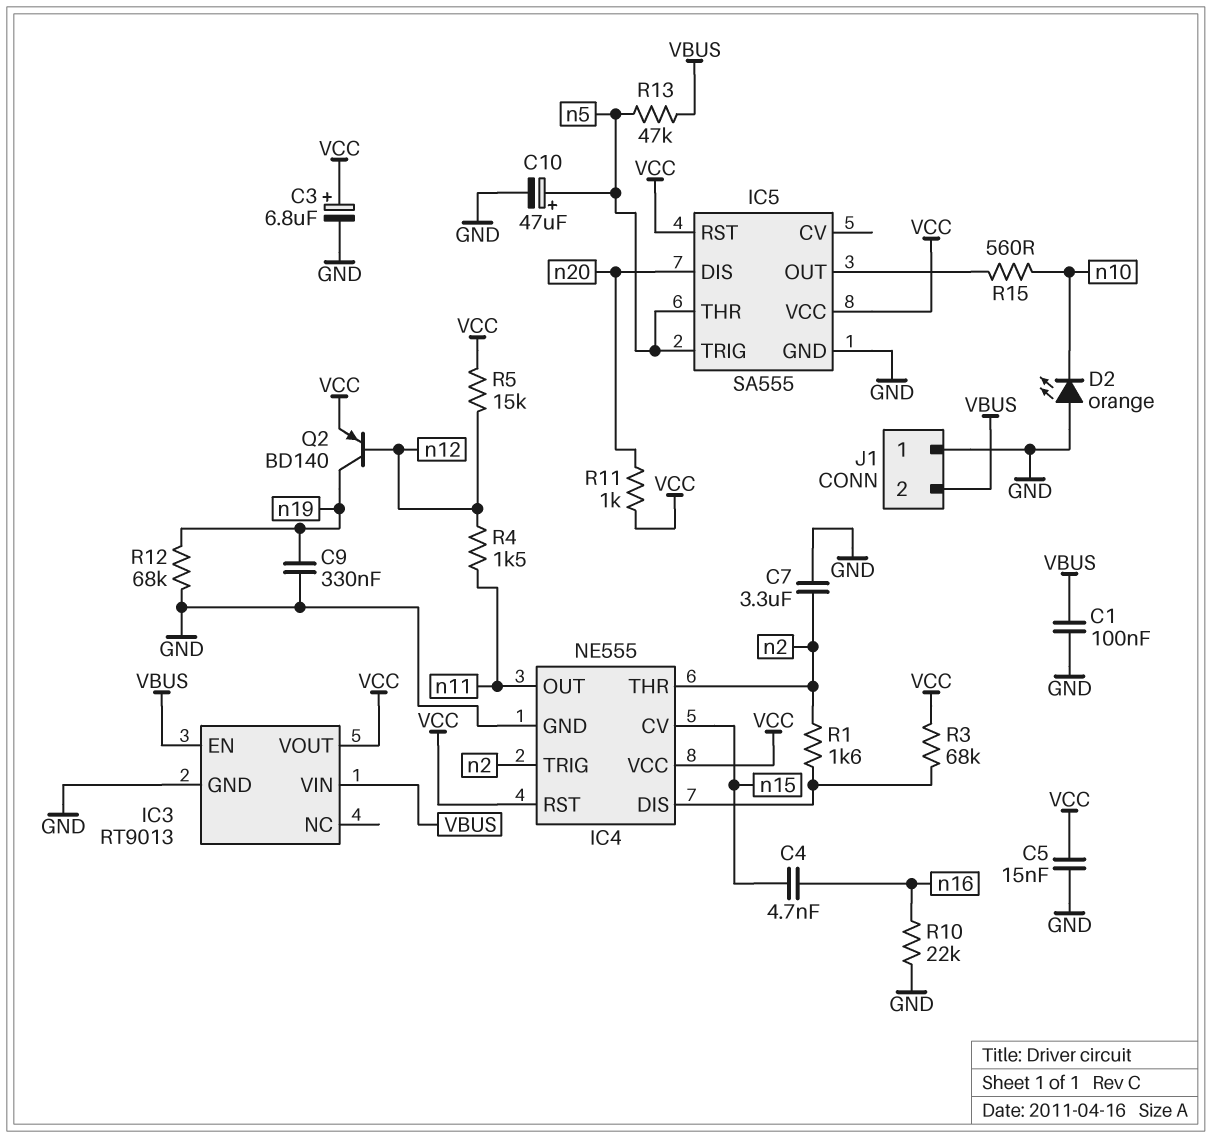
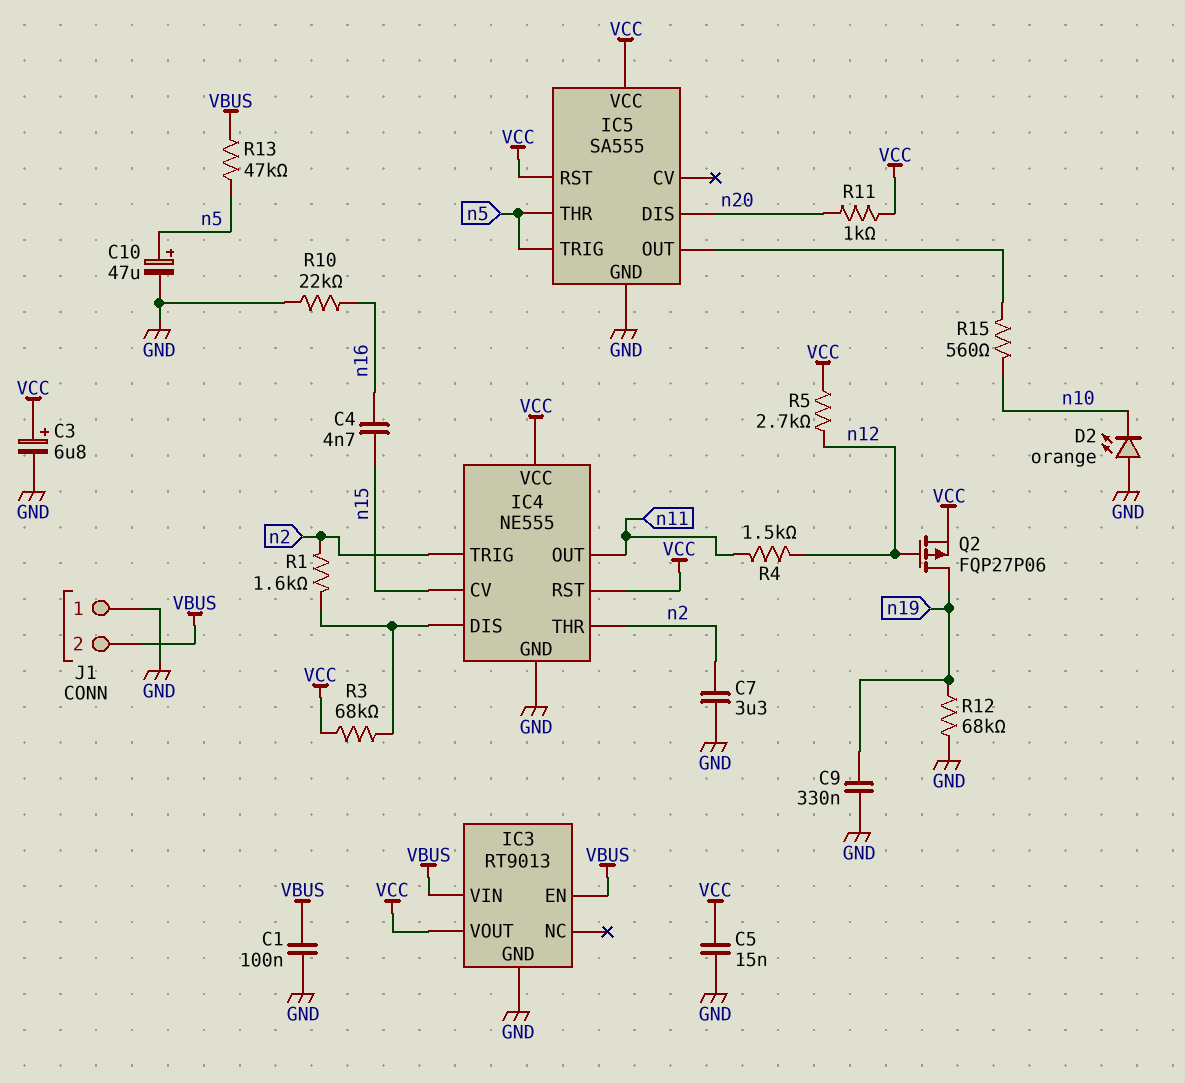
Q2: PNP BD140 (B n12, C n19, E VCC) -> PMOS FQP27P06 (G n12, D n19, S VCC)
R5: 15k (VCC, n12) -> 2.7k (VCC, n12)

